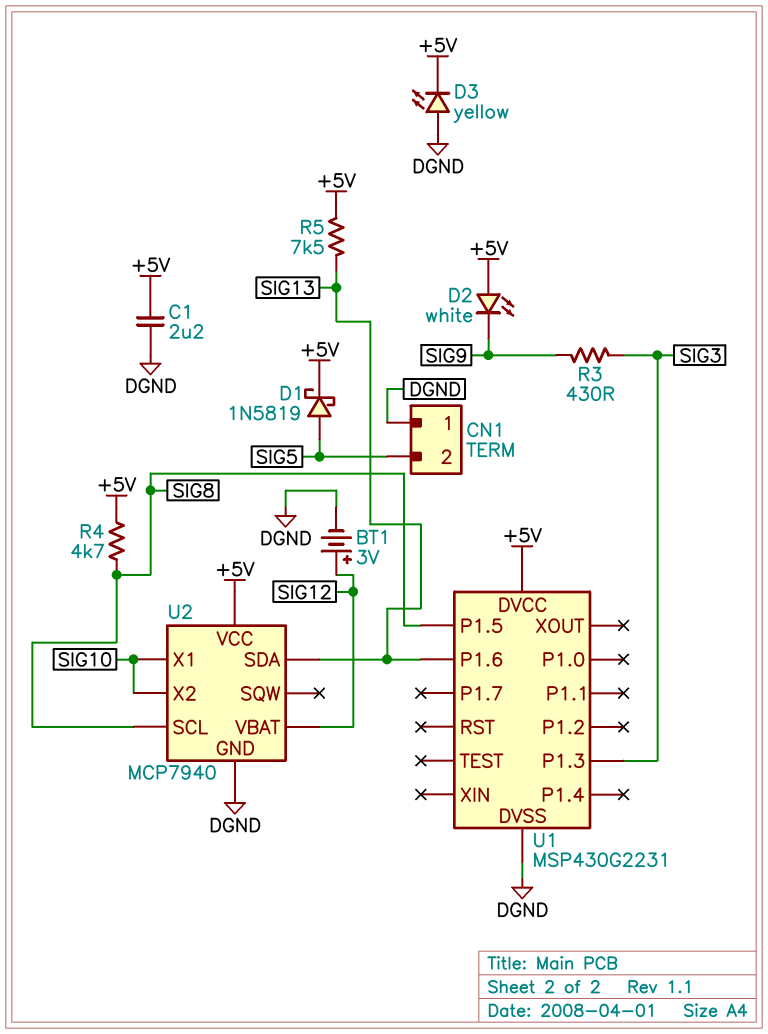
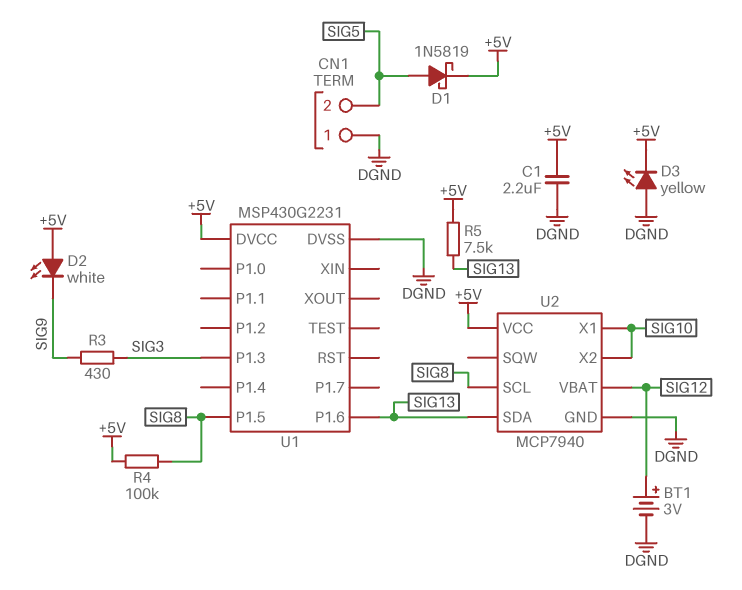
R4: 4.7k (+5V, SIG8) -> 100k (+5V, SIG8)

